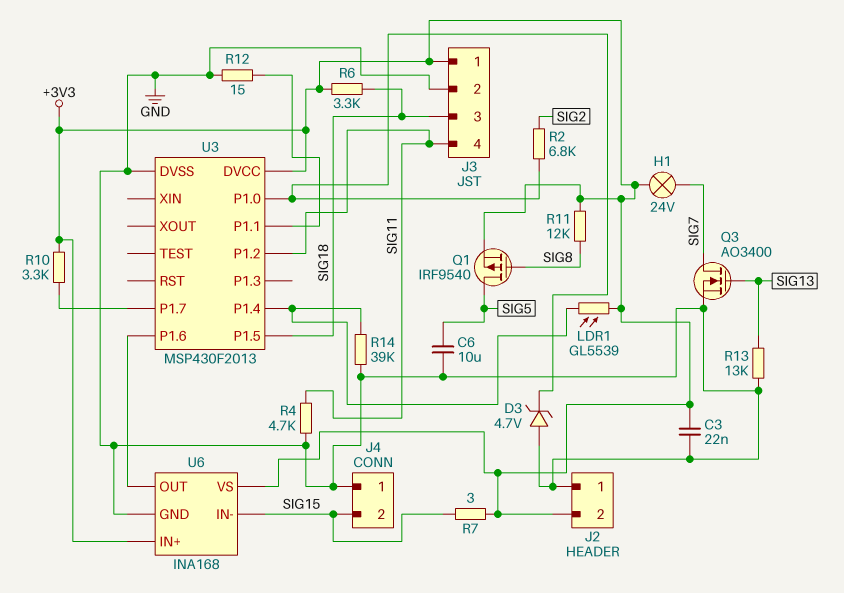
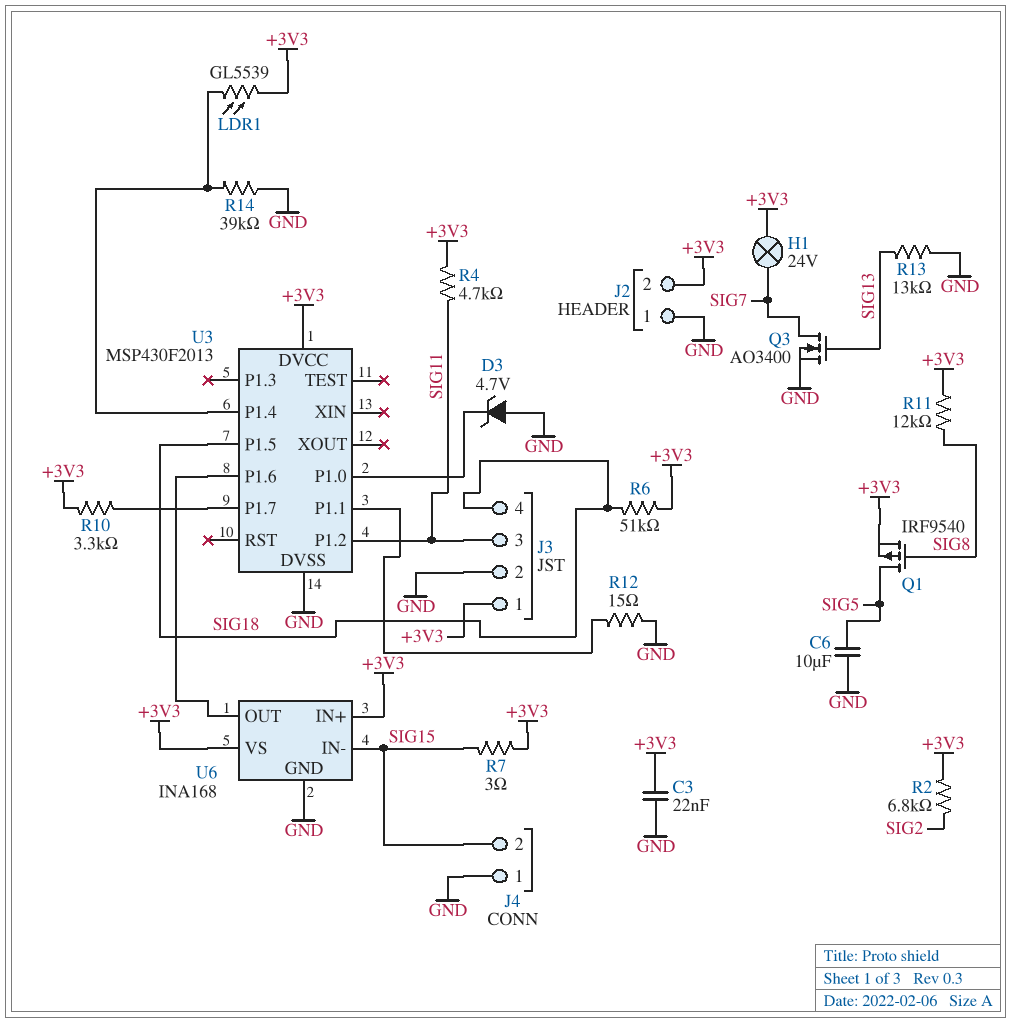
J3 pin 3: SIG18 -> SIG11
J3 pin 4: SIG11 -> SIG18
R2: 6.8k (SIG2, U3/P1.0) -> 6.8k (+3V3, SIG2)
R4: 4.7k (GND, SIG11) -> 4.7k (+3V3, SIG11)
R6: 3.3k (+3V3, SIG18) -> 51k (+3V3, SIG18)

